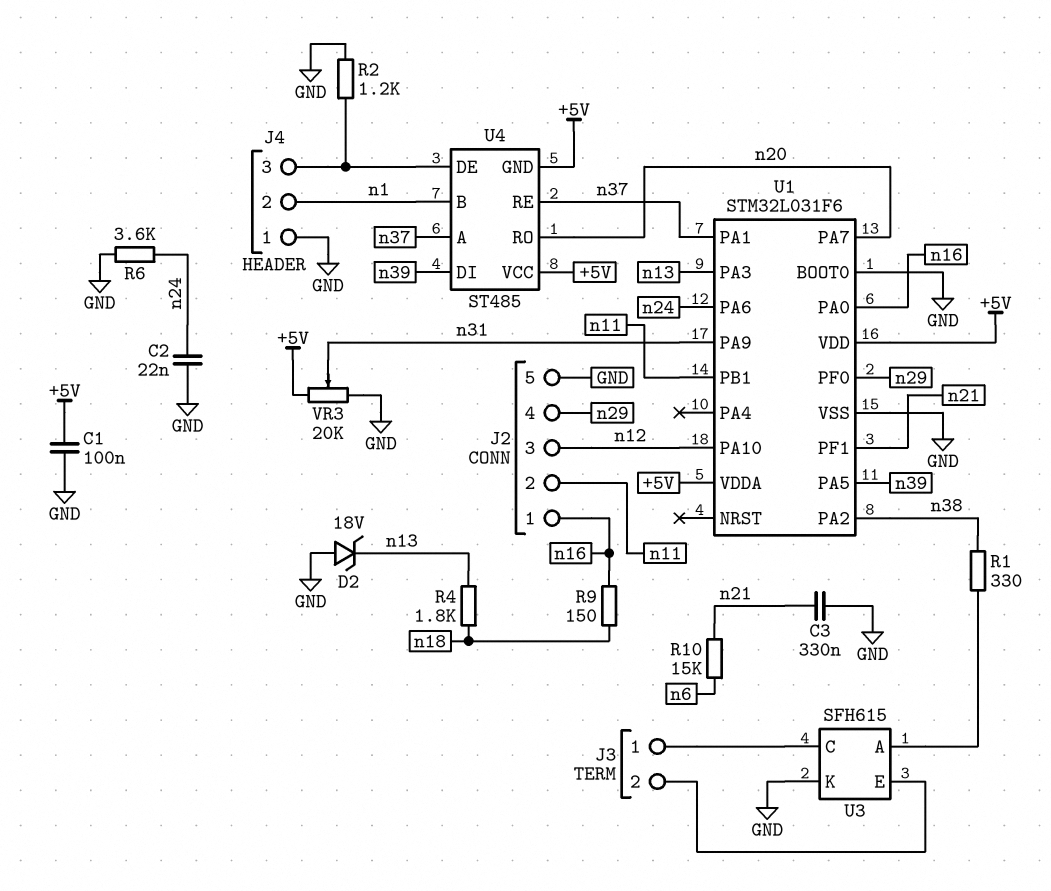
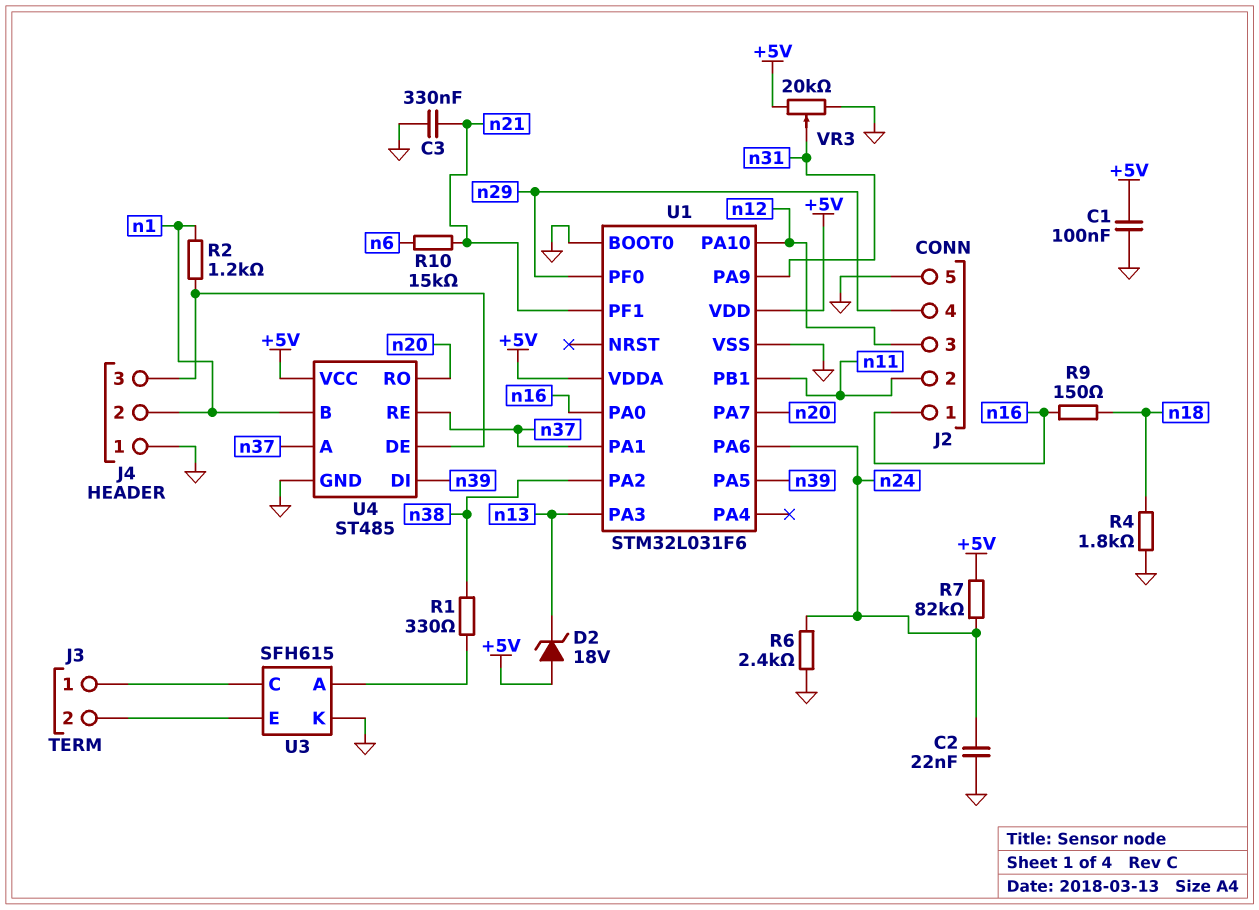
D2: zener 18V (A GND, K n13) -> zener 18V (A +5V, K n13)
R2: 1.2k (GND, J4/3) -> 1.2k (J4/3, n1)
R4: 1.8k (n13, n18) -> 1.8k (GND, n18)
R6: 3.6k (GND, n24) -> 2.4k (GND, n24)
R7: none -> 82k (+5V, n24)
U4 pin GND: +5V -> GND

